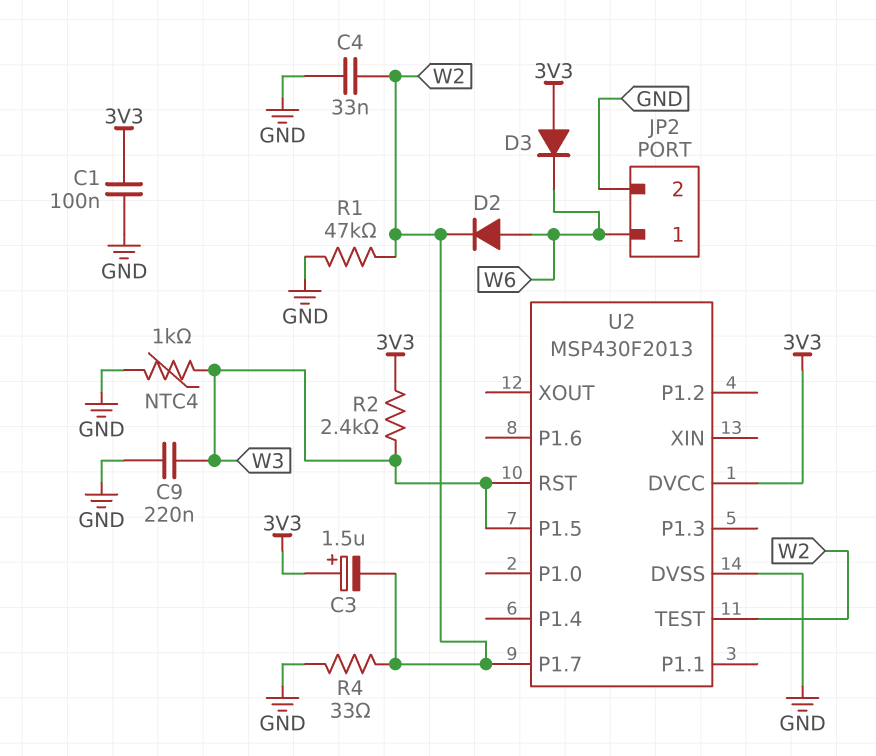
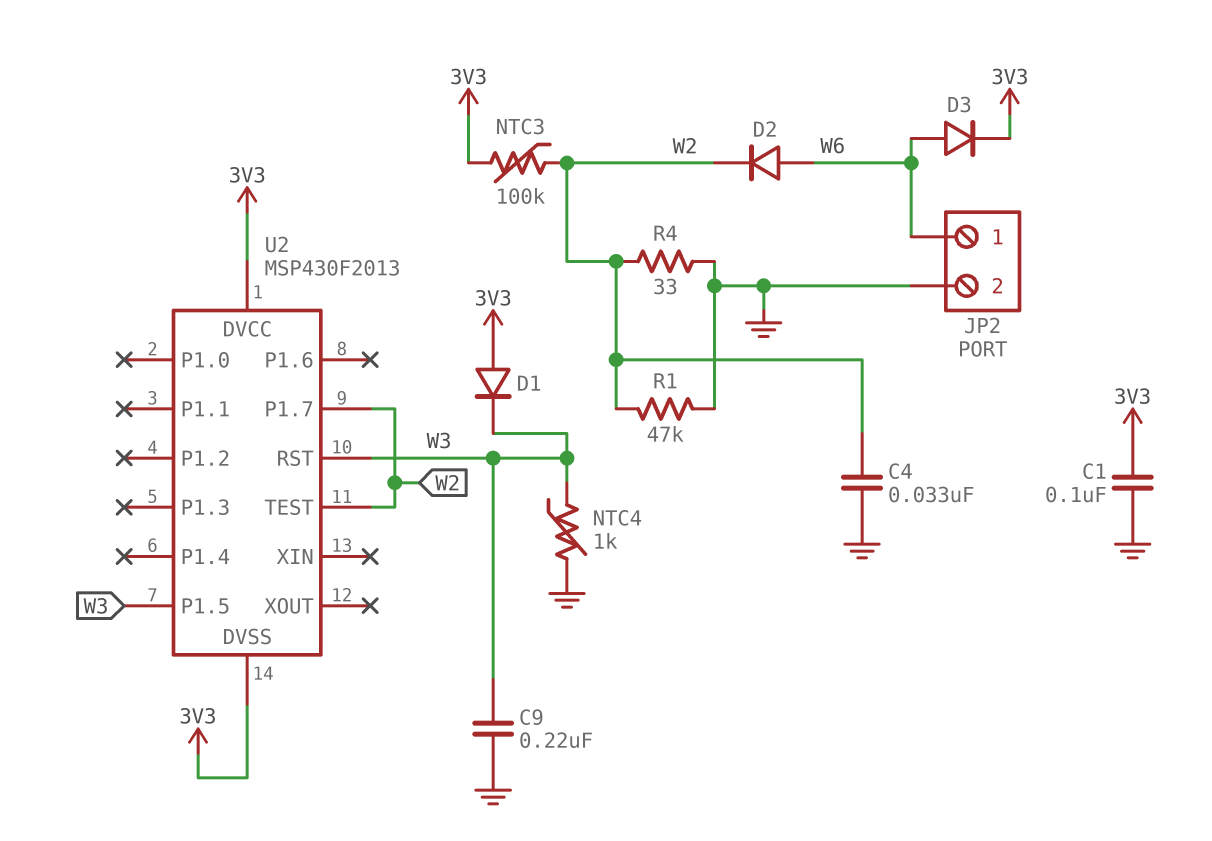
C3: 1.5uF (plus 3V3, minus W2) -> none
D1: none -> diode (A 3V3, K W3)
D3: diode (A 3V3, K W6) -> diode (A W6, K 3V3)
NTC3: none -> 100k (3V3, W2)
R2: 2.4k (3V3, W3) -> none
U2 pin DVSS: GND -> 3V3

